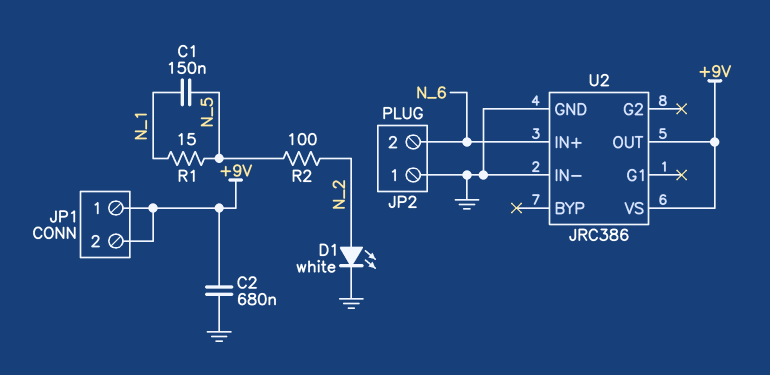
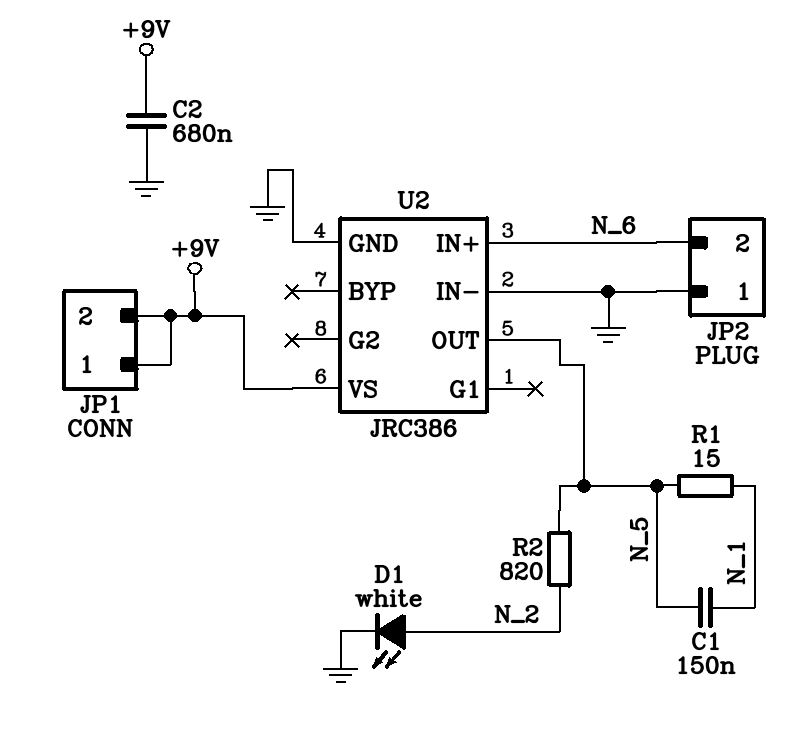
R2: 100 (N_2, N_5) -> 820 (N_2, N_5)
U2 pin OUT: +9V -> N_5

